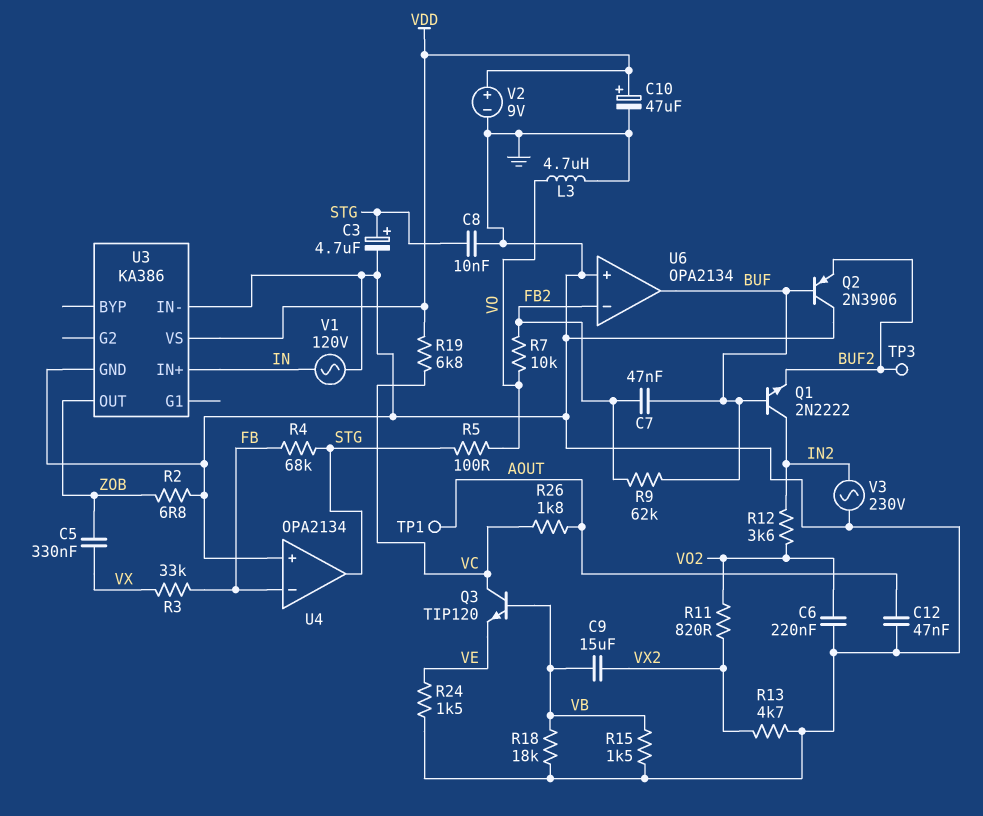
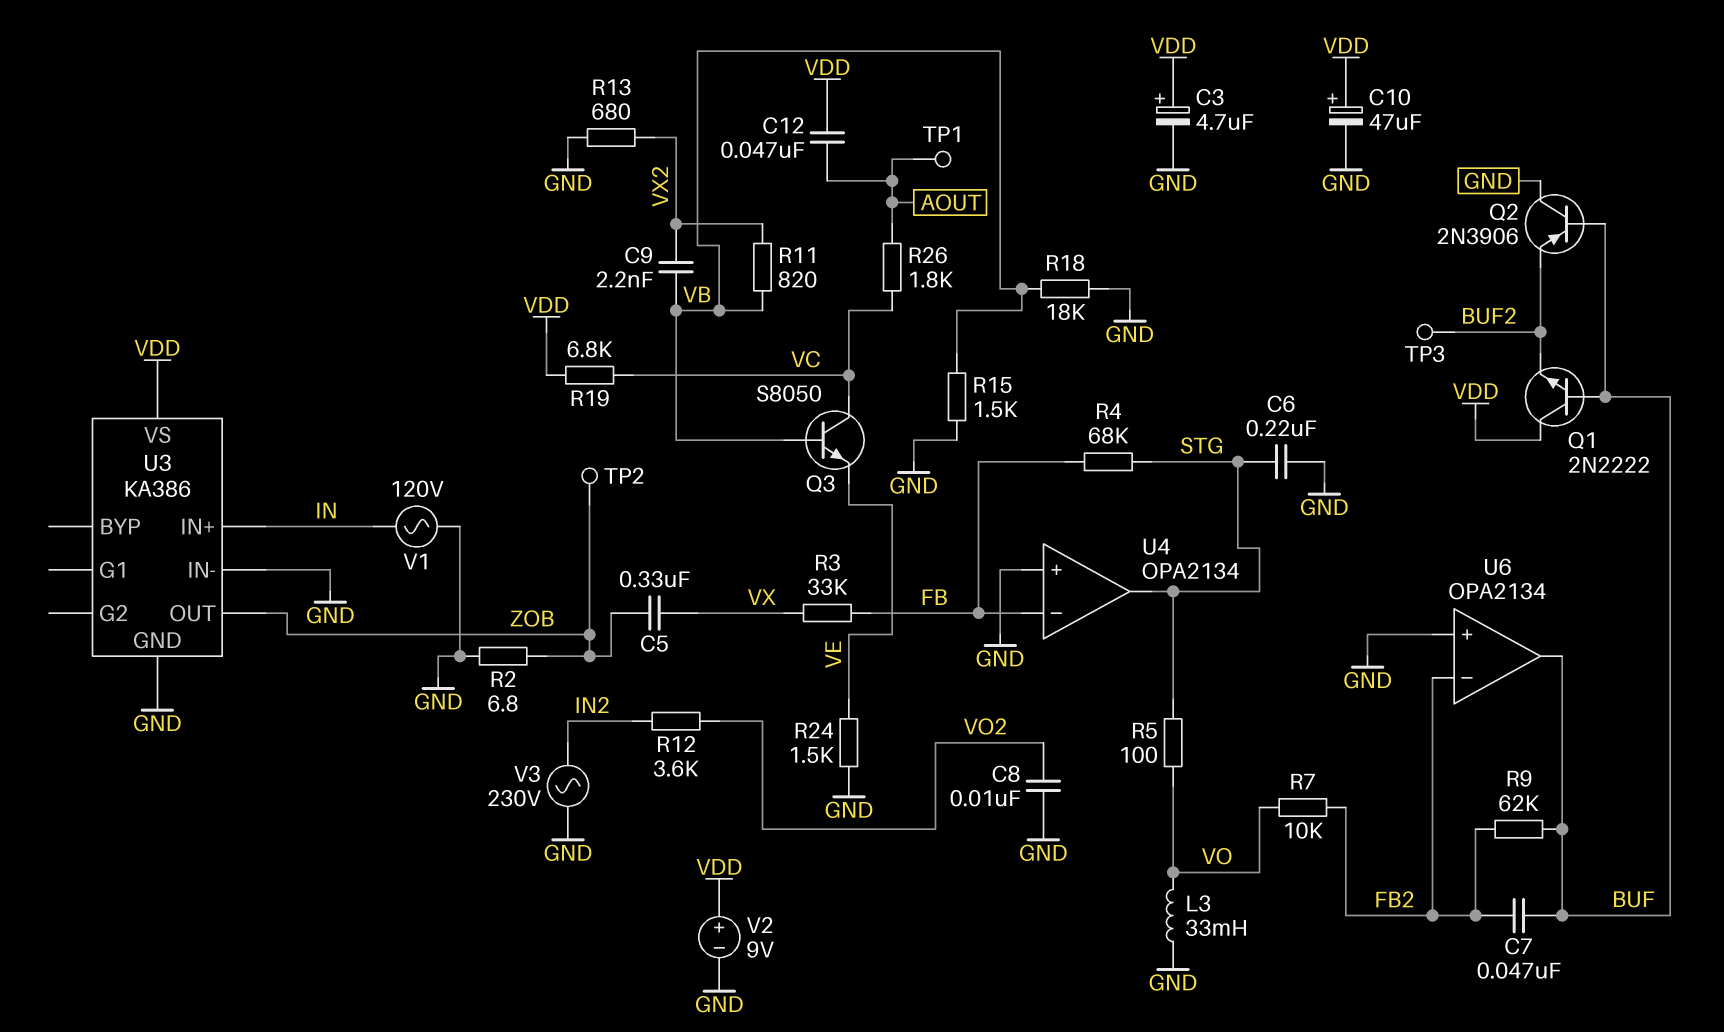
C3: 4.7uF (plus STG, minus GND) -> 4.7uF (plus VDD, minus GND)
C6: 220nF (GND, VO2) -> 220nF (GND, STG)
C8: 10nF (GND, STG) -> 10nF (GND, VO2)
C9: 15uF (VB, VX2) -> 2.2nF (VB, VX2)
C12: 47nF (AOUT, GND) -> 47nF (AOUT, VDD)
L3: 4.7uH (GND, VO) -> 33mH (GND, VO)
Q1: NPN 2N2222 (B BUF, C IN2, E BUF2) -> NPN 2N2222 (B BUF, C VDD, E BUF2)
Q3: NPN TIP120 (B VB, C VC, E VE) -> NPN S8050 (B VB, C VC, E VE)
R11: 820 (VO2, VX2) -> 820 (VB, VX2)
R13: 4.7k (GND, VX2) -> 680 (GND, VX2)
TP2: none -> test point (ZOB)

